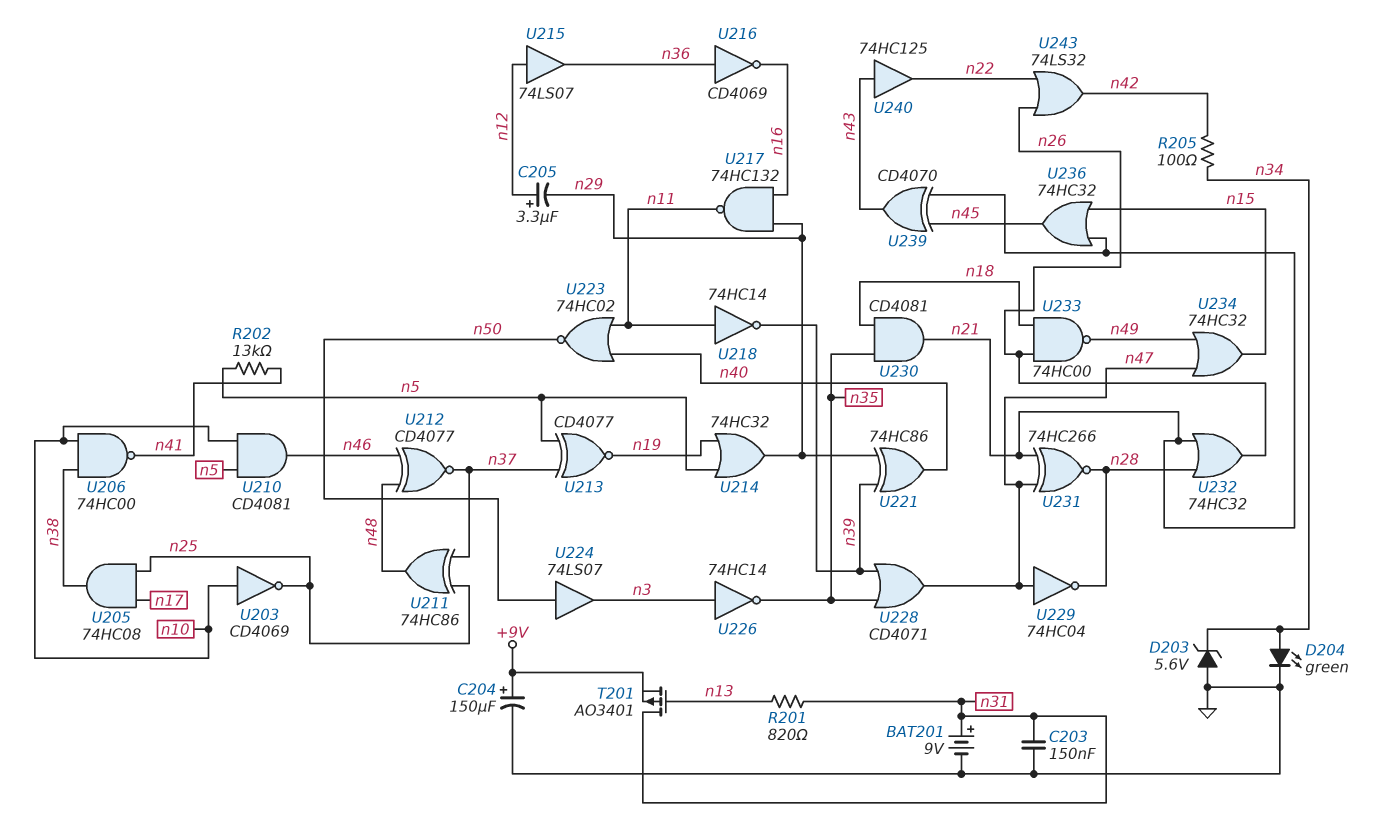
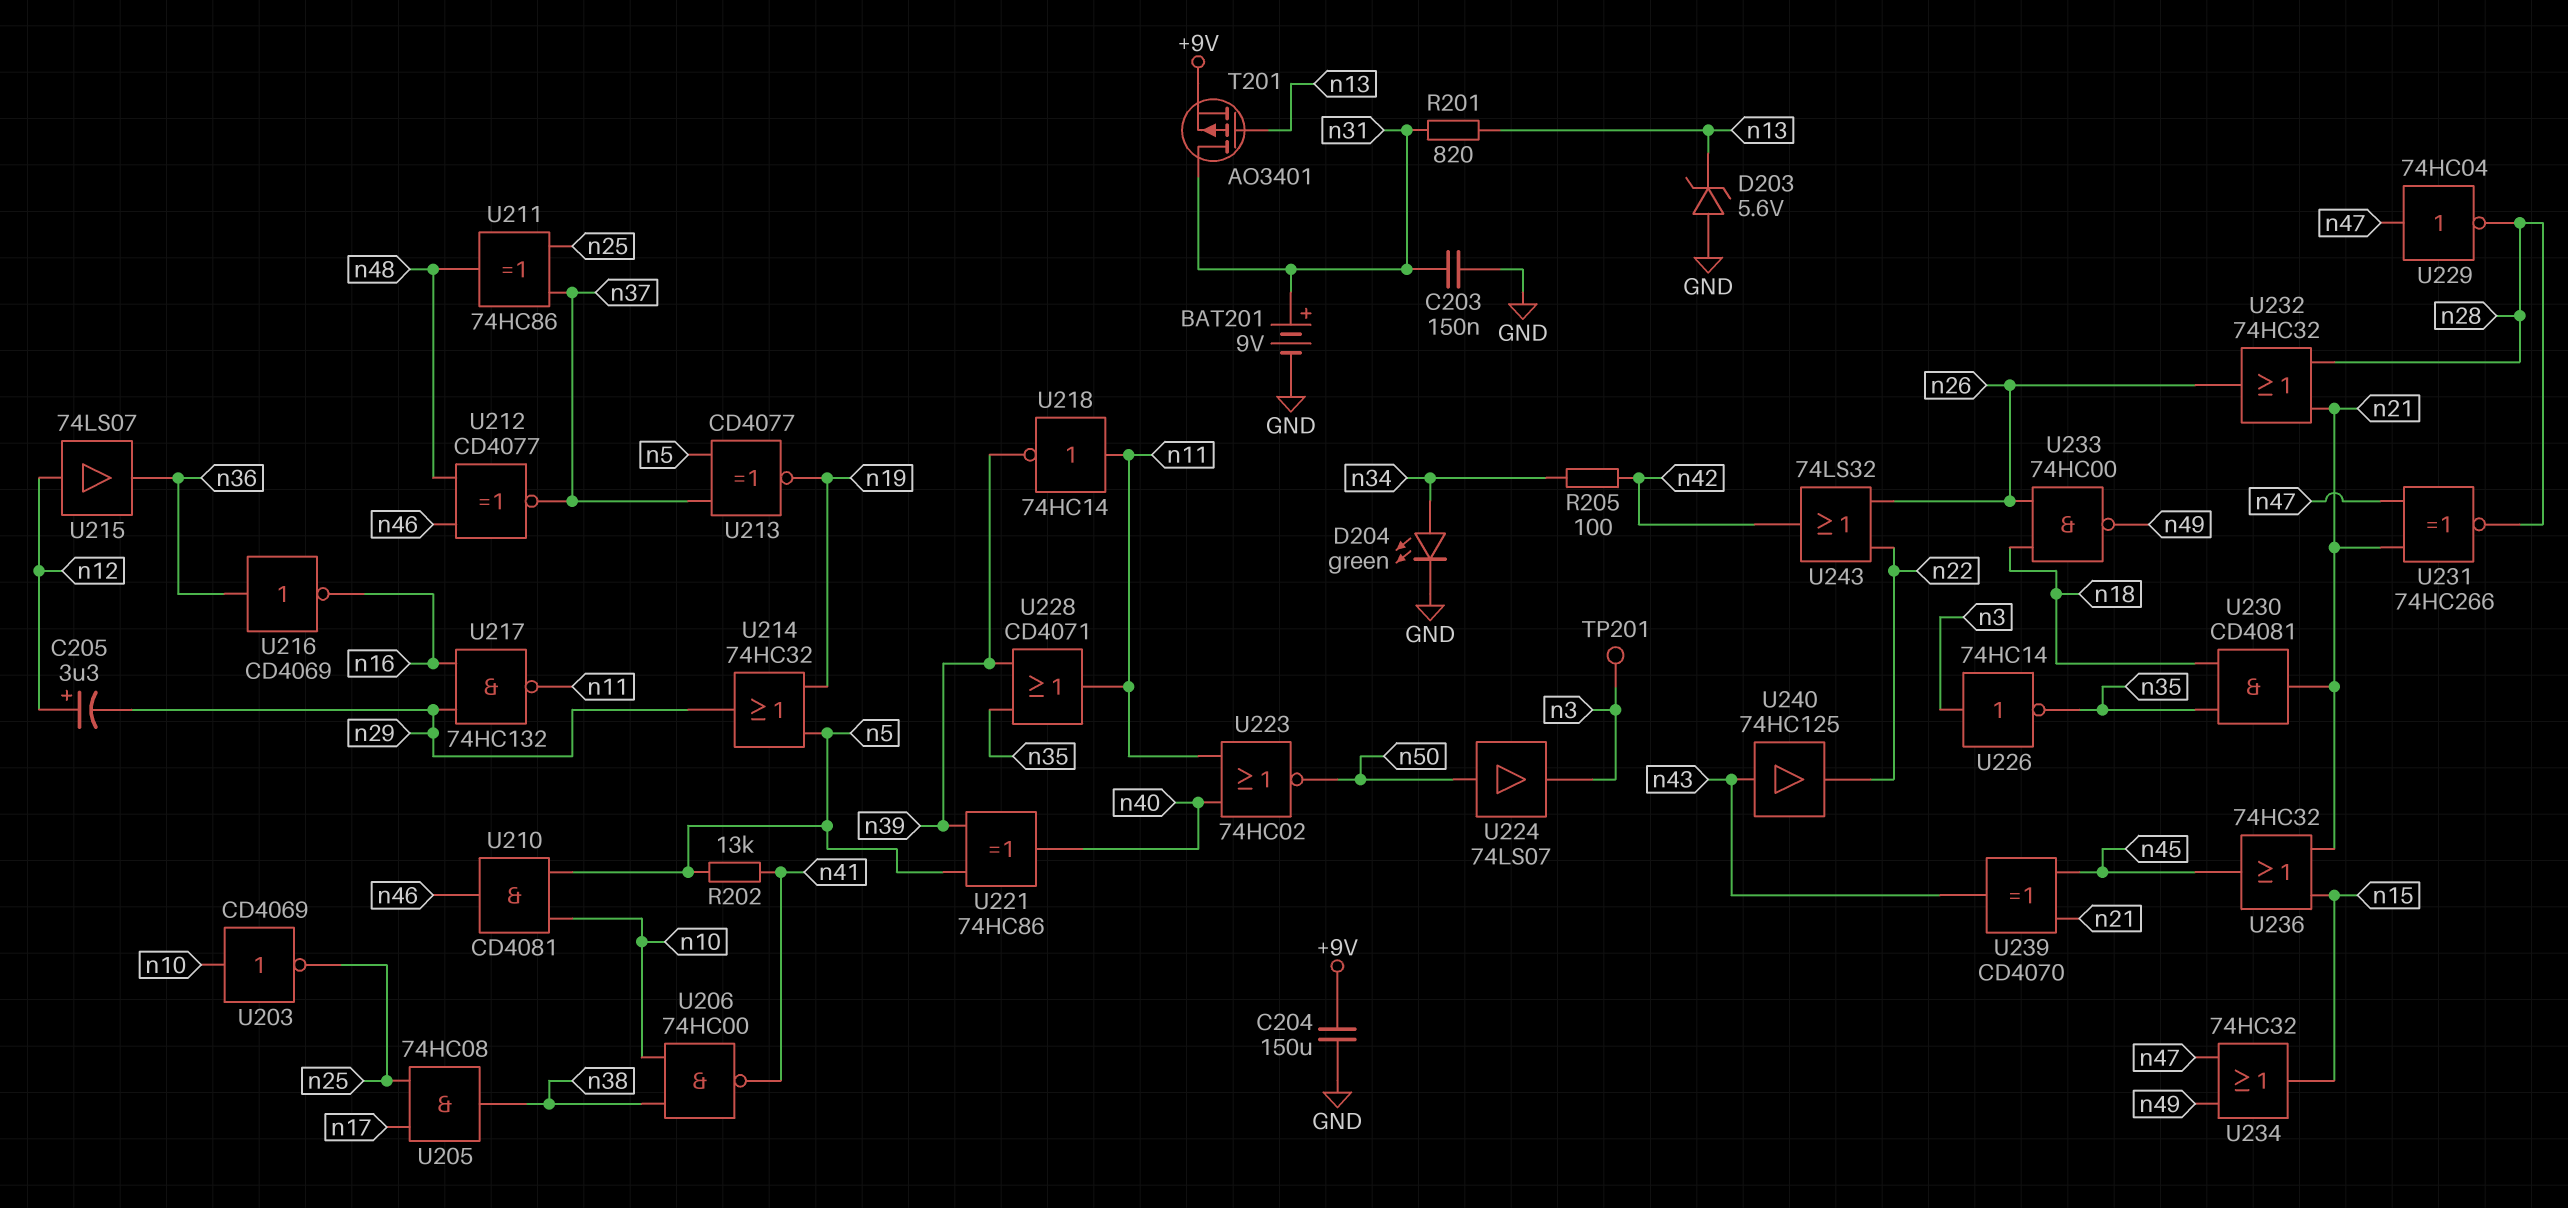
C204: 150uF (plus +9V, minus GND) -> 150uF (+9V, GND)
D203: zener 5.6V (A GND, K n34) -> zener 5.6V (A GND, K n13)
TP201: none -> test point (n3)
U221: XOR 74HC86 (in n29, in n39, out n40) -> XOR 74HC86 (in n5, in n39, out n40)
U228: OR CD4071 (in n35, in n39, out n47) -> OR CD4071 (in n35, in n39, out n11)

